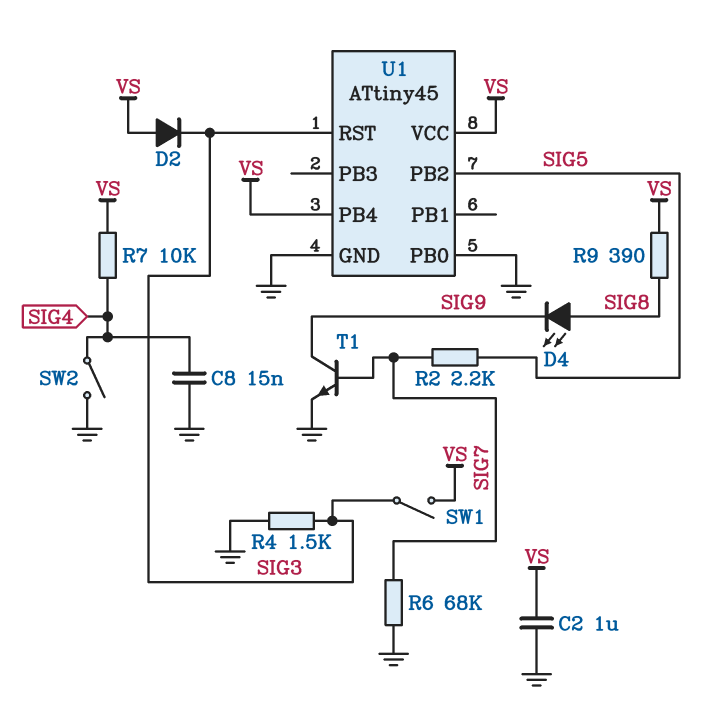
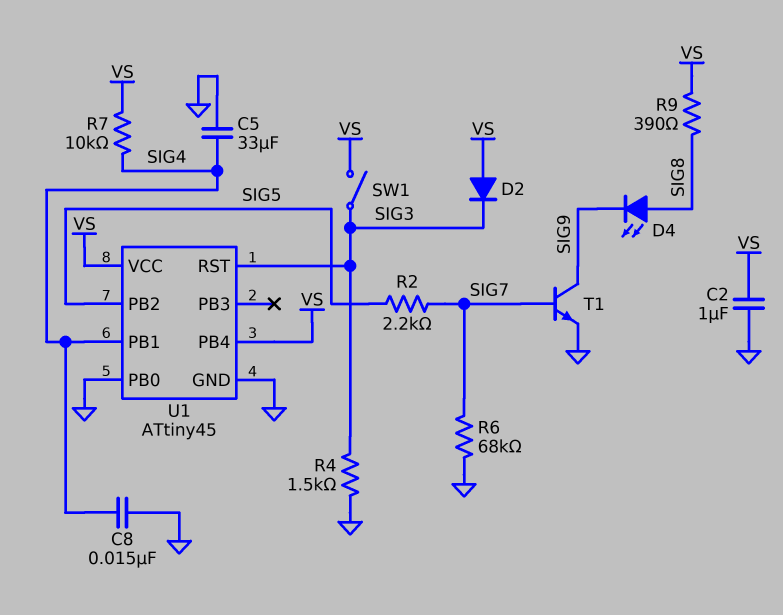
C5: none -> 33uF (GND, SIG4)
SW2: switch (GND, SIG4) -> none
U1 pin PB1: none -> SIG4

